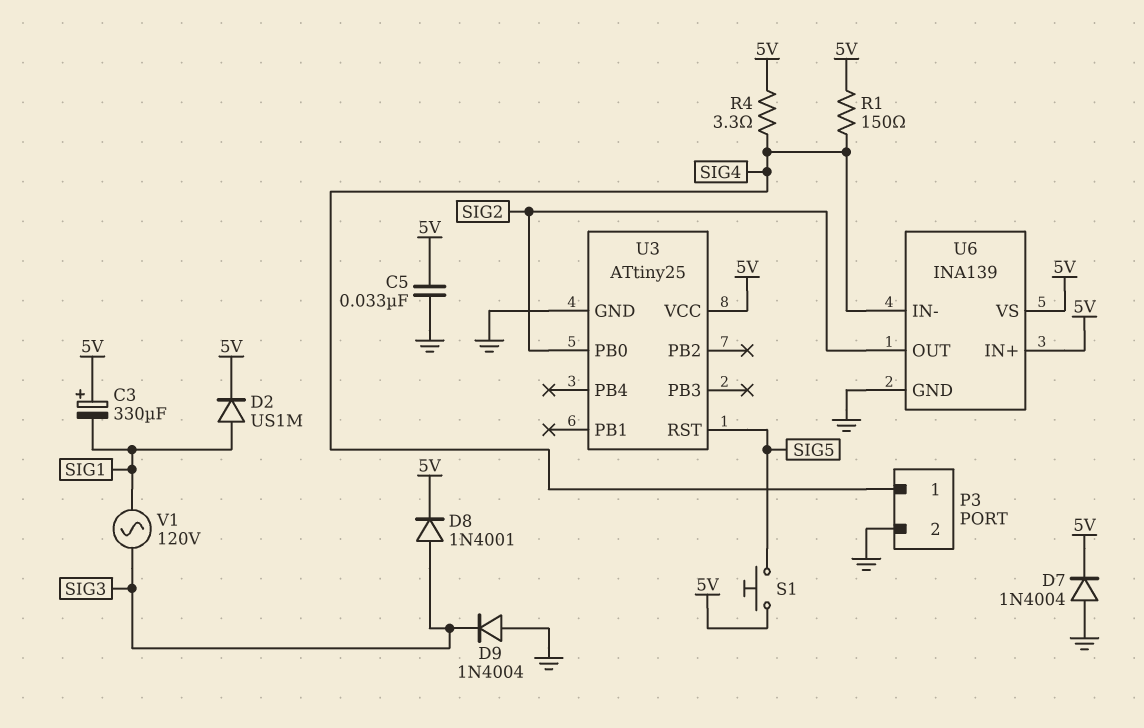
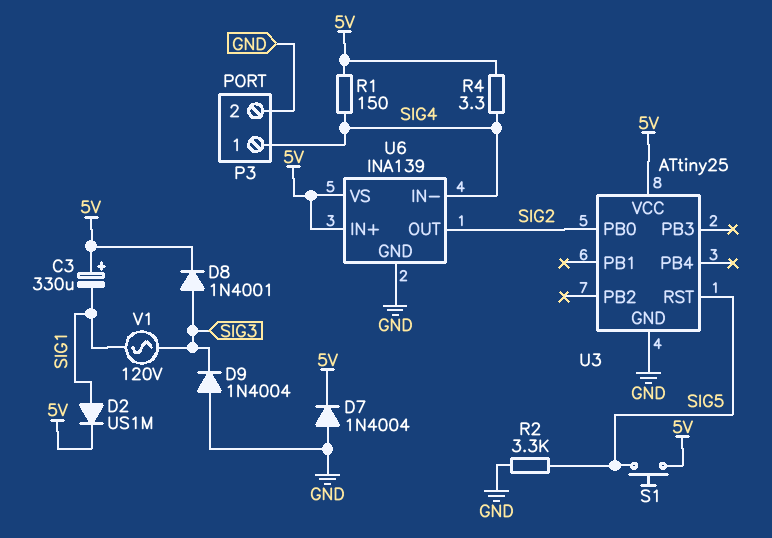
C5: 33nF (5V, GND) -> none
R2: none -> 3.3k (GND, SIG5)

